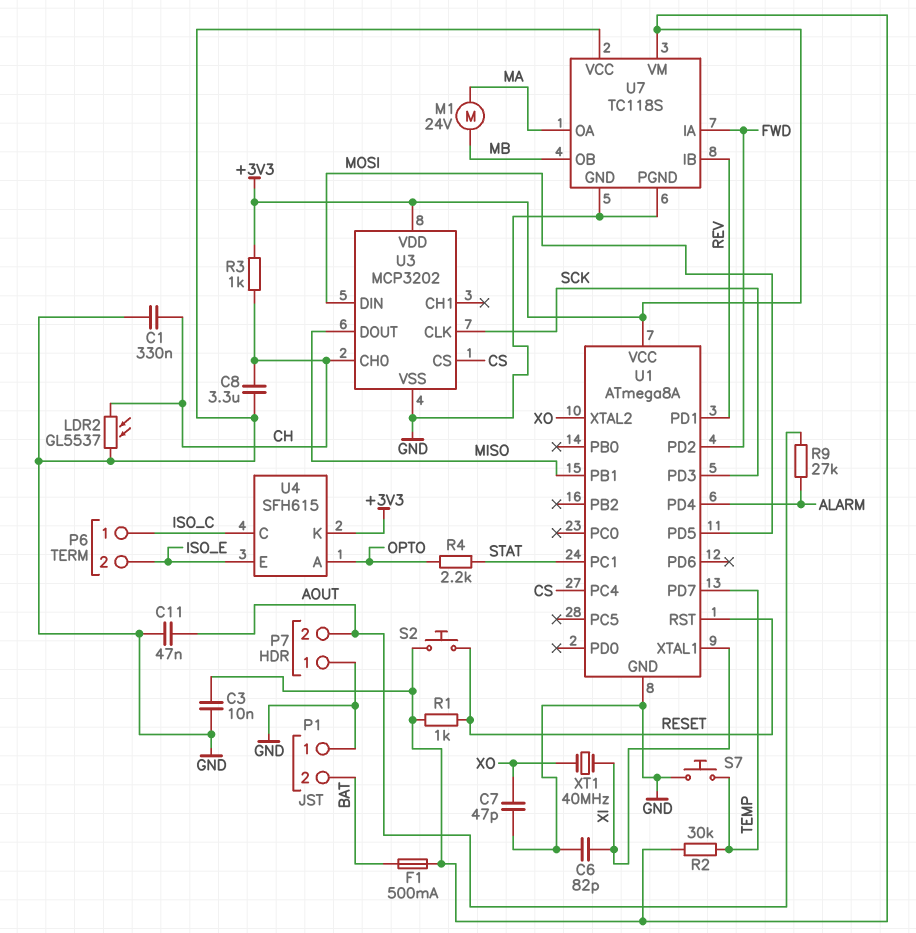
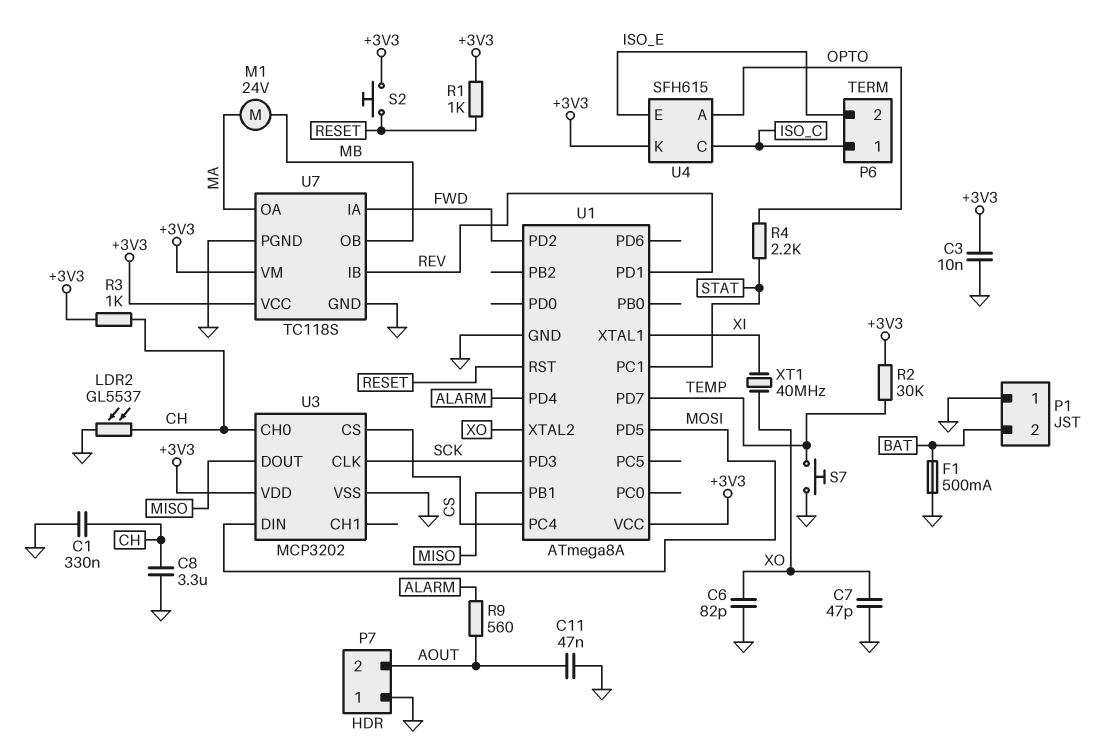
C6: 82pF (GND, XI) -> 82pF (GND, XO)
F1: 500mA (+3V3, BAT) -> 500mA (BAT, GND)
R9: 27k (ALARM, AOUT) -> 560 (ALARM, AOUT)
U7 pin VCC: GND -> +3V3

